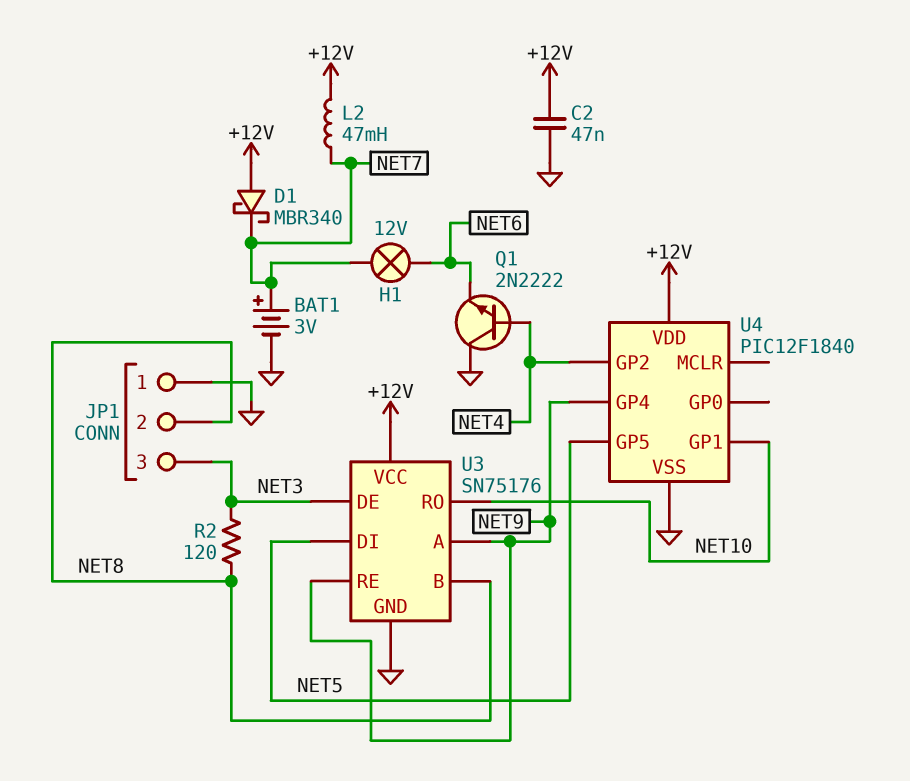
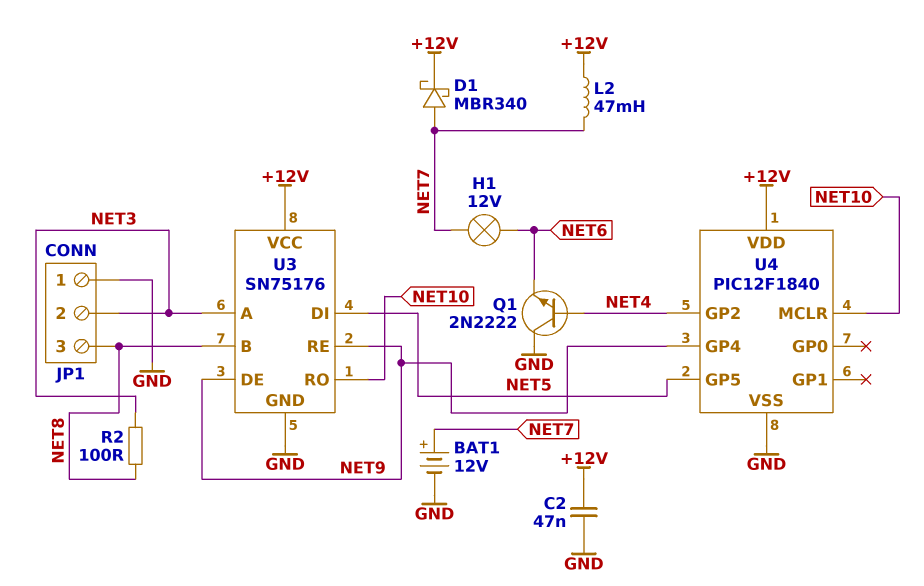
BAT1: 3V (plus NET7, minus GND) -> 12V (plus NET7, minus GND)
D1: schottky MBR340 (A +12V, K NET7) -> schottky MBR340 (A NET7, K +12V)
JP1 pin 2: NET8 -> NET3
JP1 pin 3: NET3 -> NET8
R2: 120 (NET3, NET8) -> 100 (NET3, NET8)
U3 pin A: NET9 -> NET3
U3 pin DE: NET3 -> NET9
U4 pin GP1: NET10 -> none
U4 pin MCLR: none -> NET10

